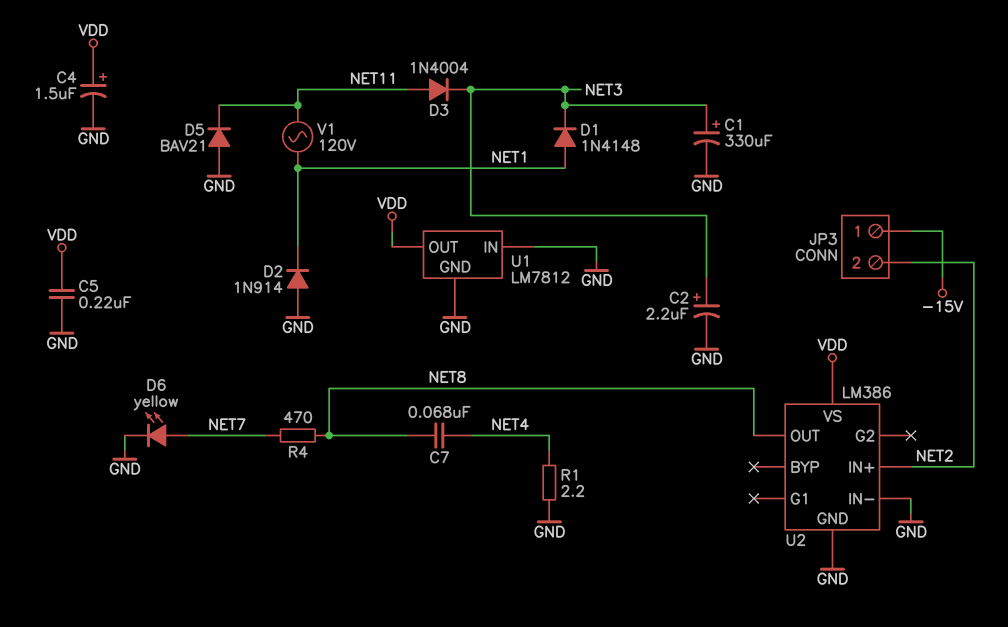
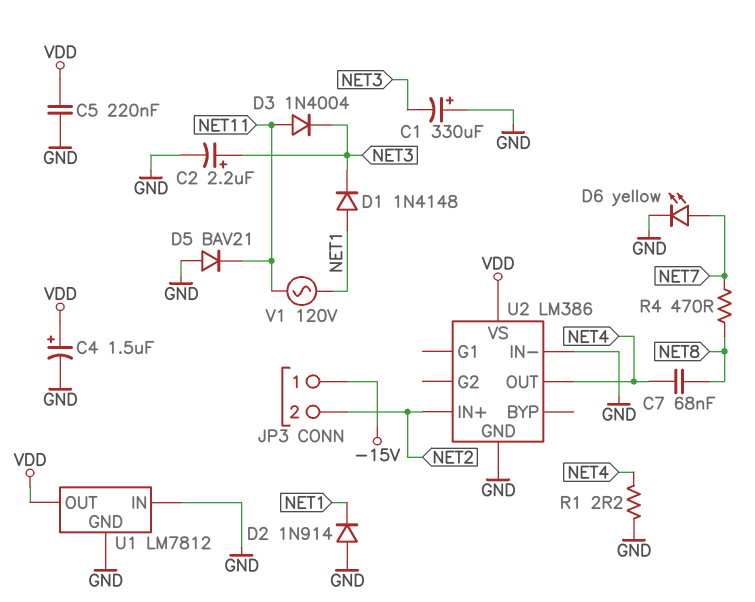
C1: 330uF (plus NET3, minus GND) -> 330uF (plus GND, minus NET3)
U2 pin OUT: NET8 -> NET4

